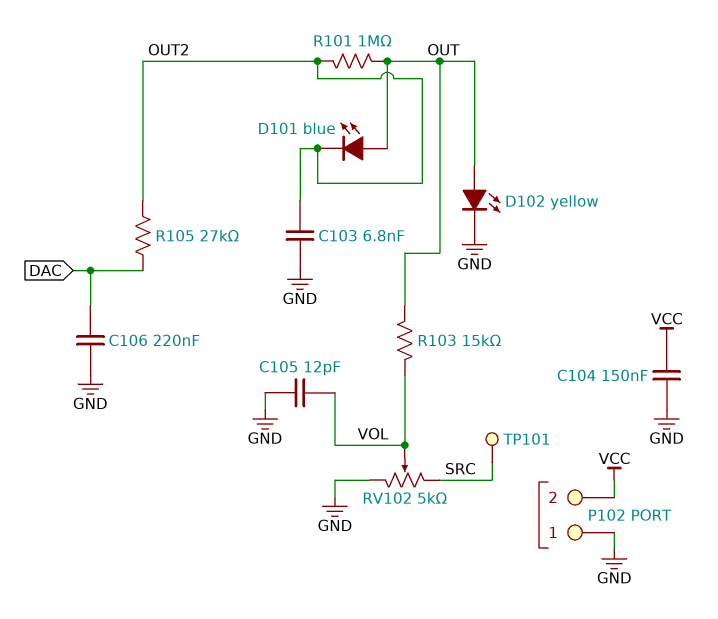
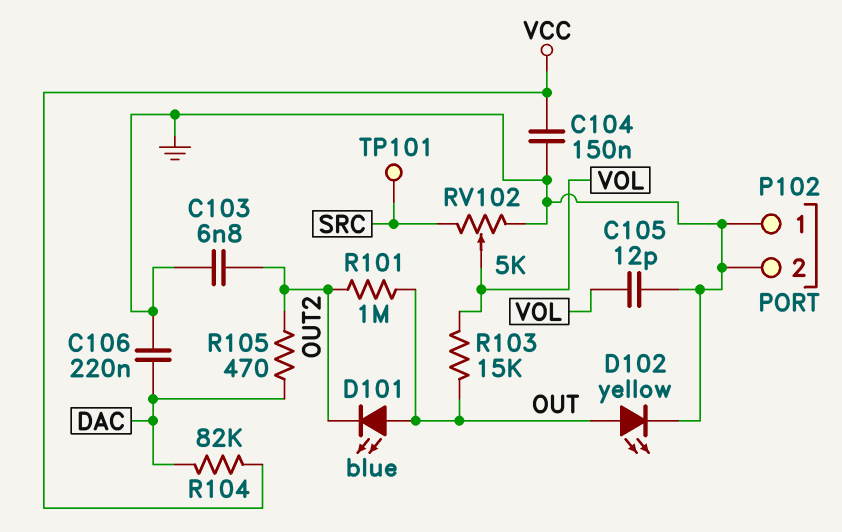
P102 pin 2: VCC -> GND
R104: none -> 82k (DAC, VCC)
R105: 27k (DAC, OUT2) -> 470 (DAC, OUT2)

